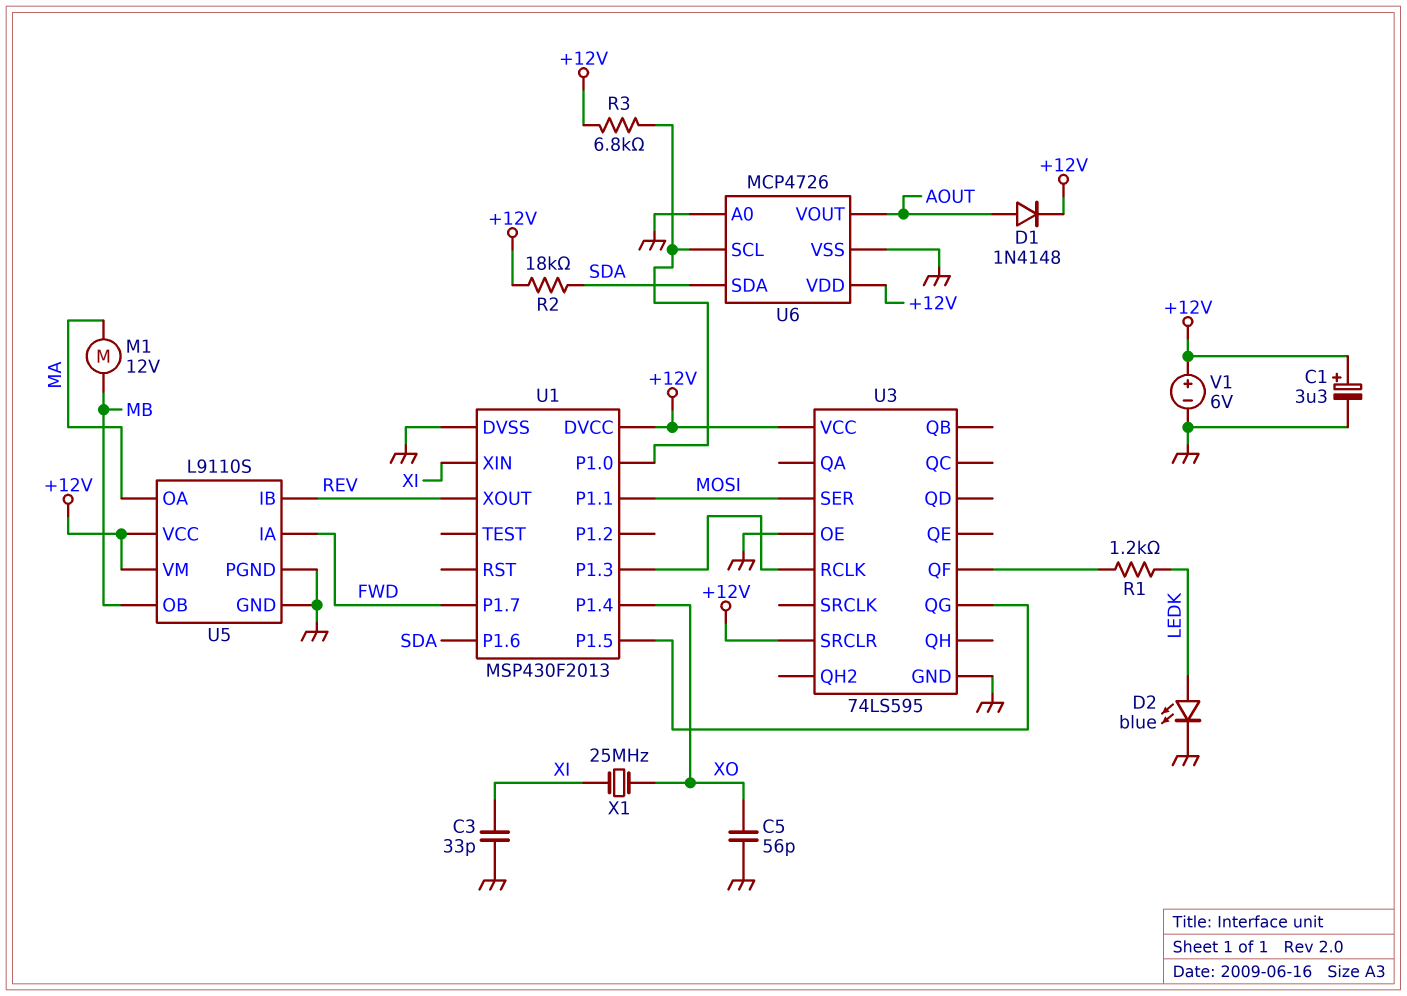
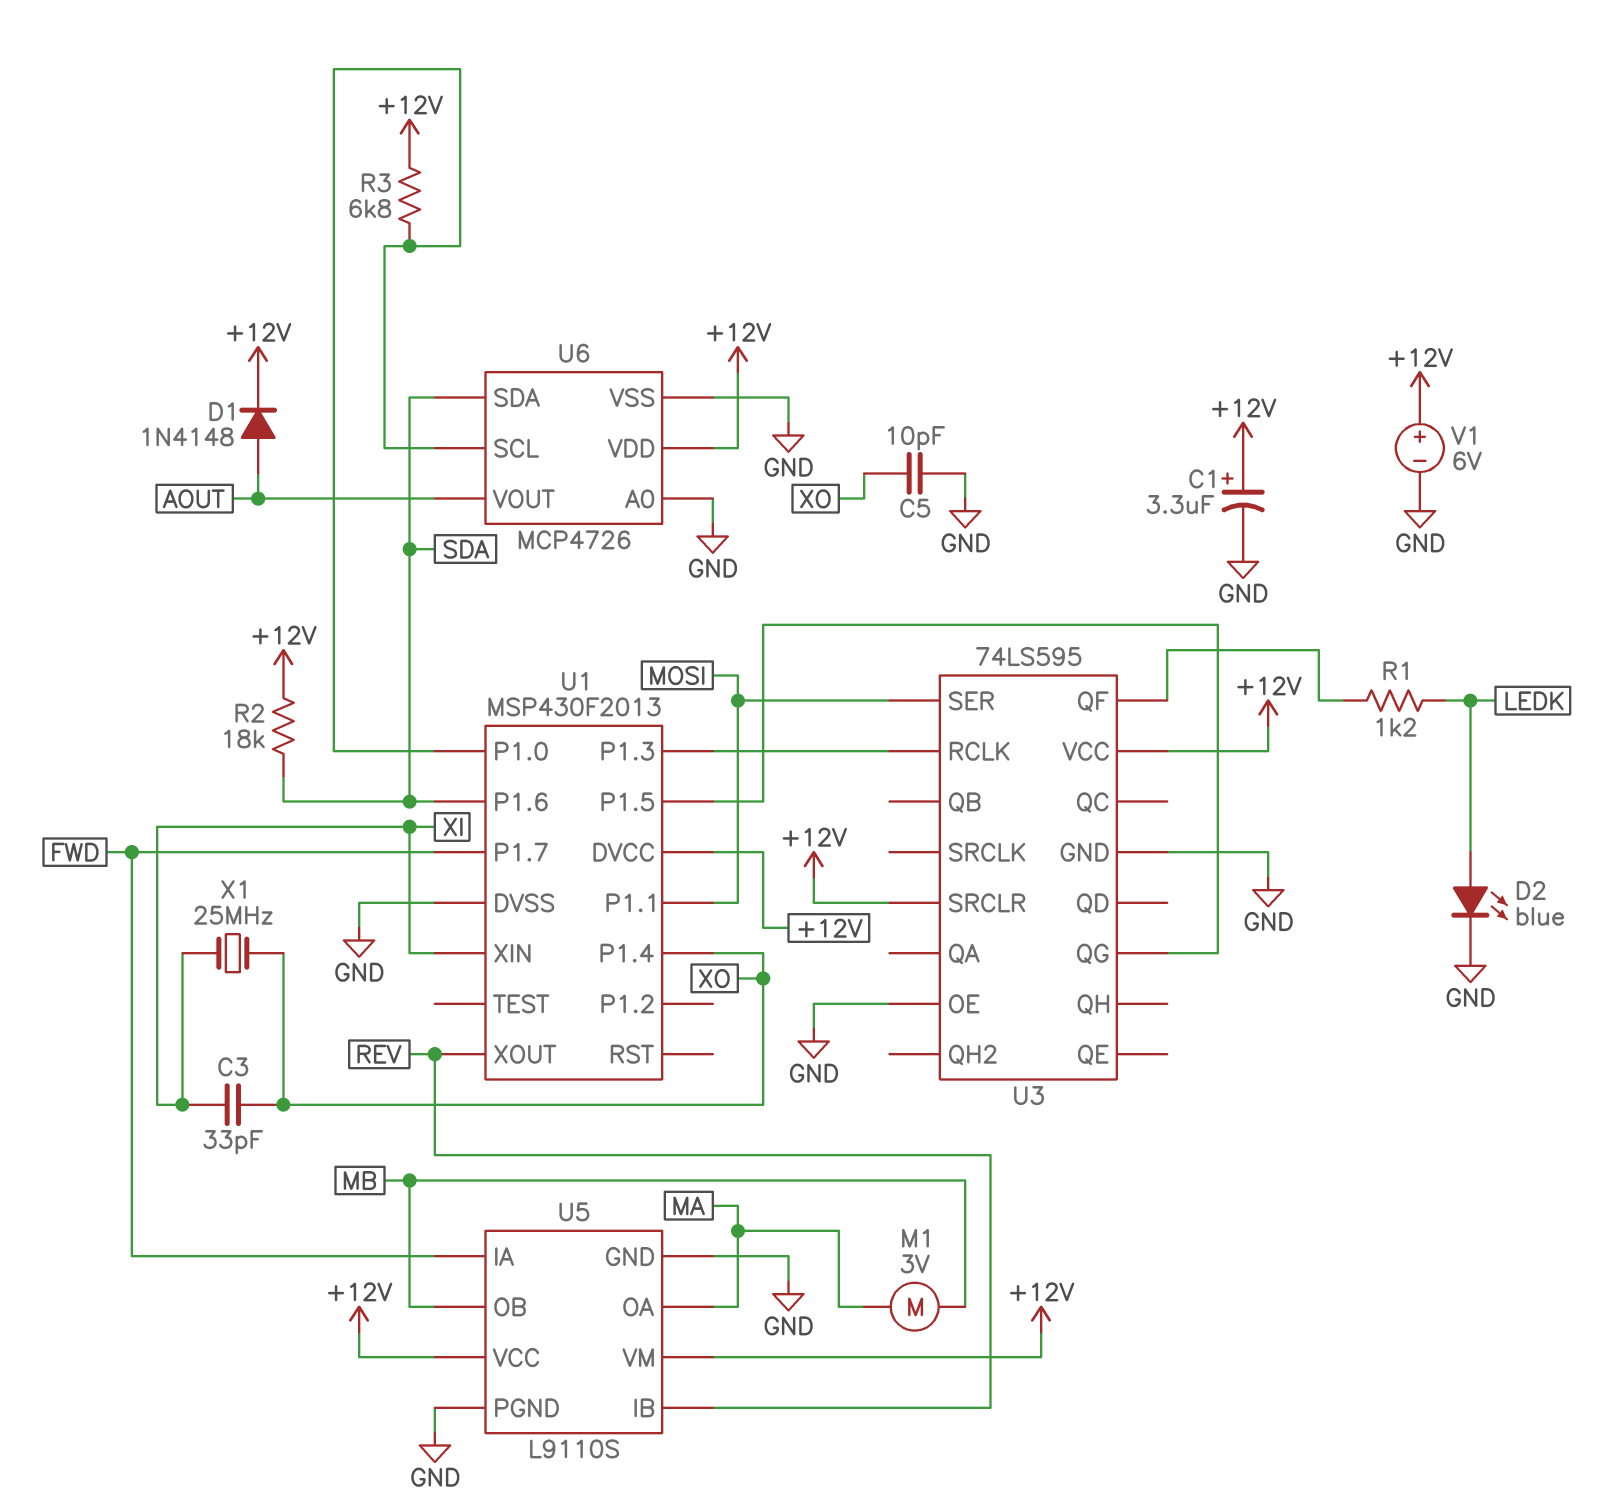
C3: 33pF (GND, XI) -> 33pF (XI, XO)
C5: 56pF (GND, XO) -> 10pF (GND, XO)
M1: motor 12V (MA, MB) -> motor 3V (MA, MB)

